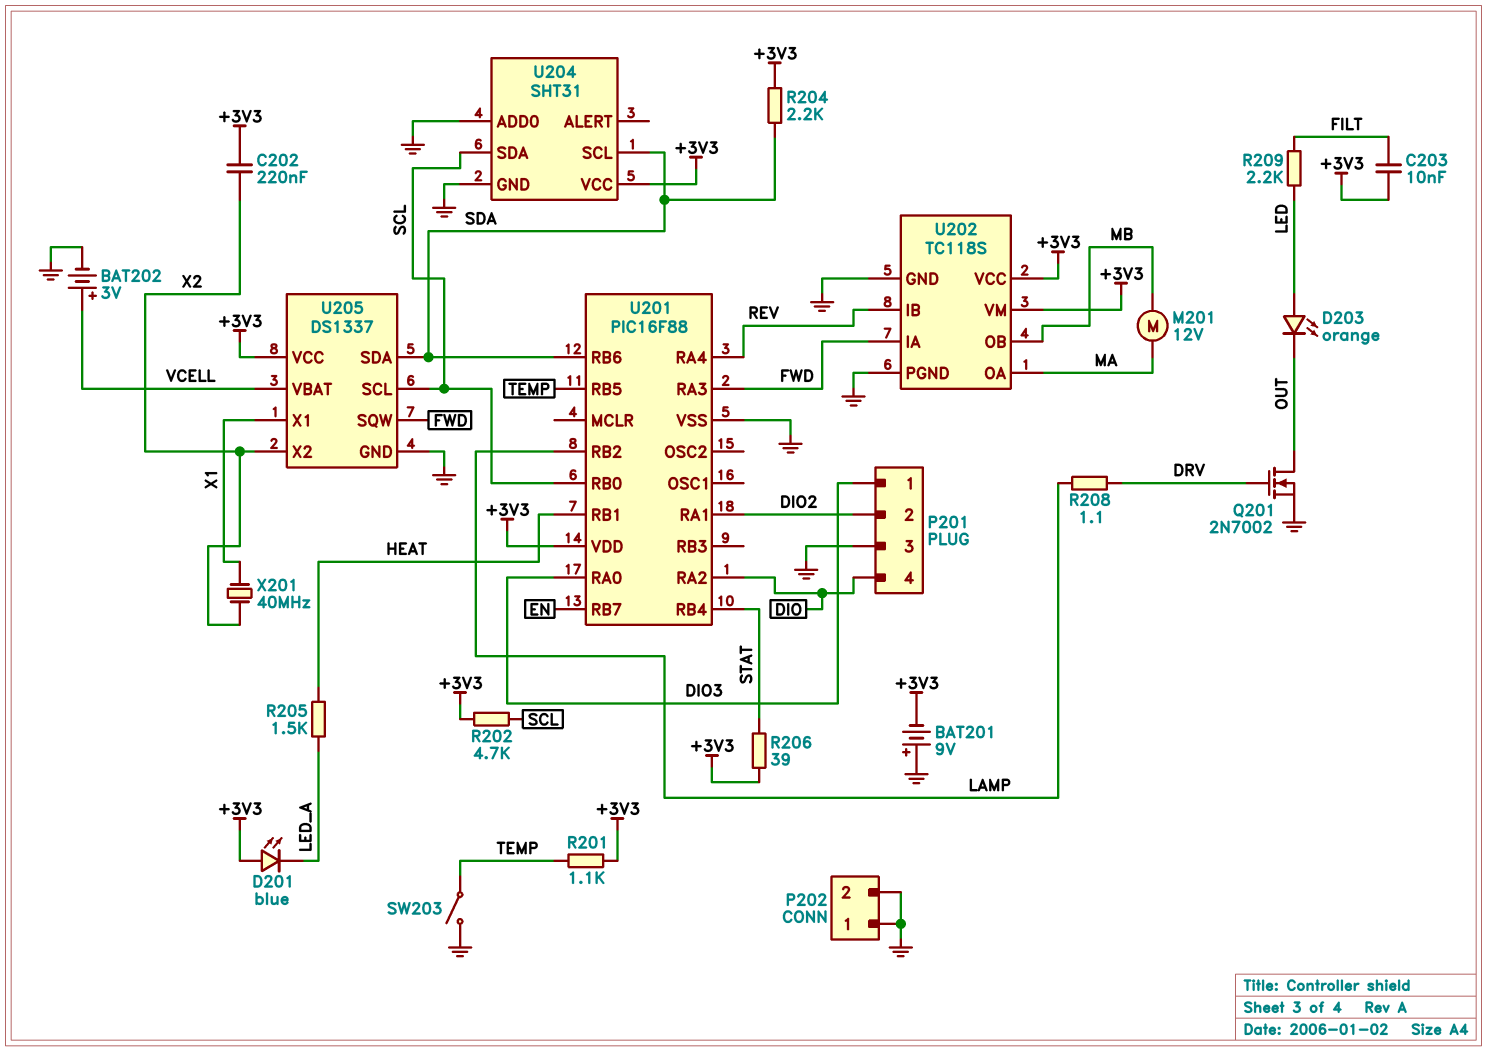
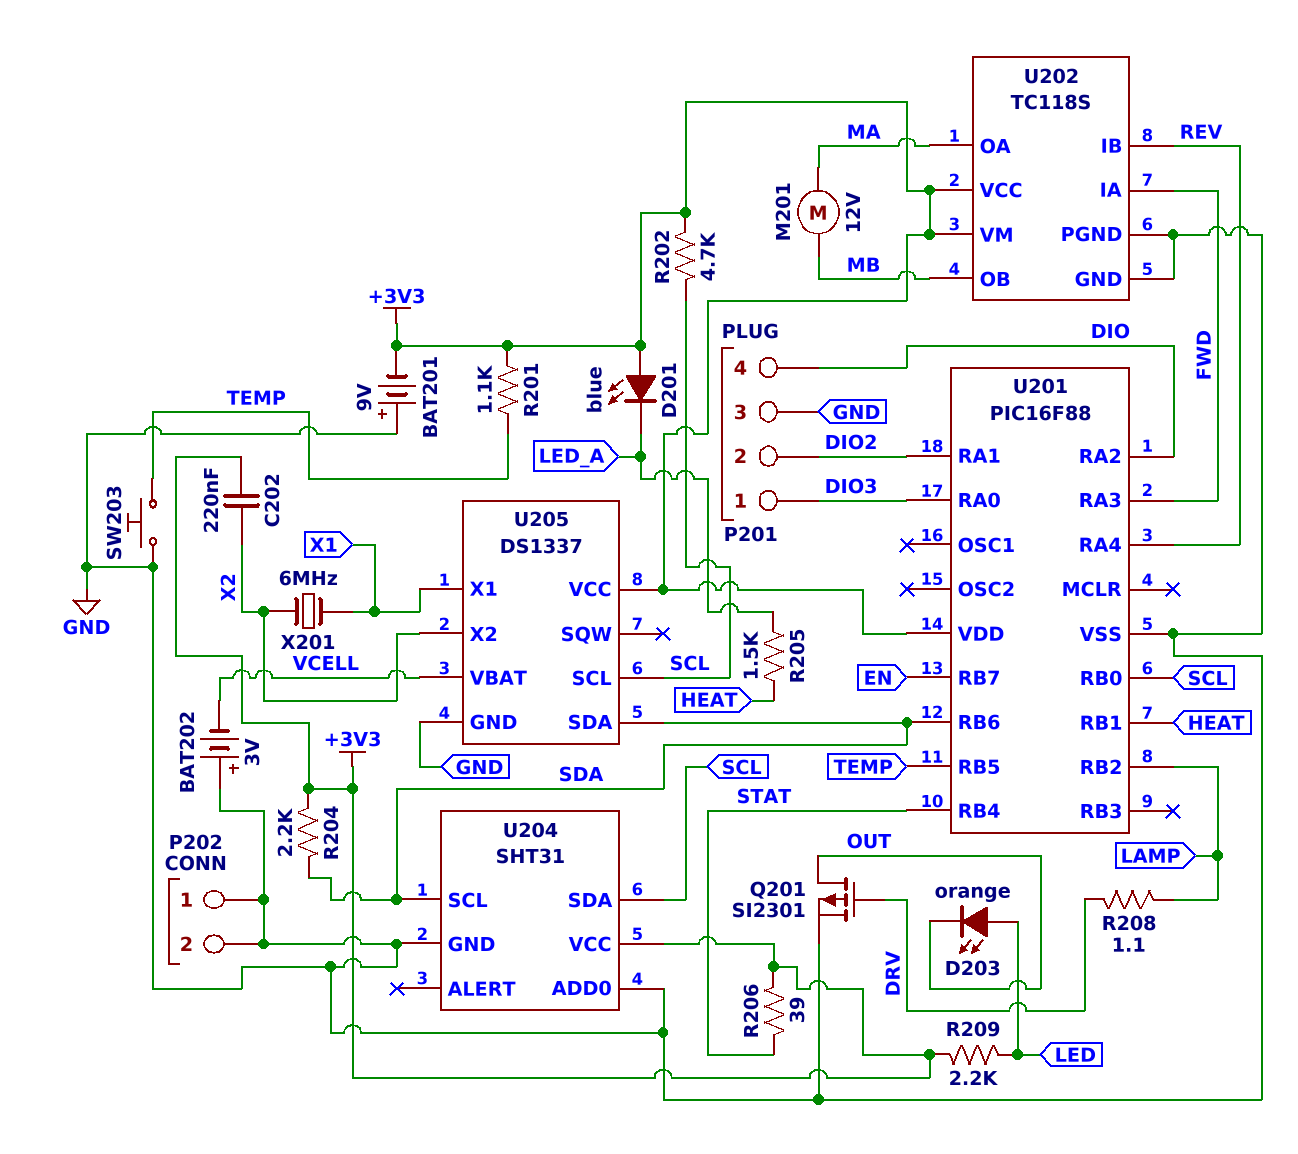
BAT202: 3V (plus VCELL, minus GND) -> 3V (plus GND, minus VCELL)
C203: 10nF (+3V3, FILT) -> none
Q201: NMOS 2N7002 (G DRV, D OUT, S GND) -> PMOS SI2301 (G DRV, D OUT, S GND)
R209: 2.2k (FILT, LED) -> 2.2k (+3V3, LED)
SW203: switch (GND, TEMP) -> button (GND, TEMP)
U205 pin SQW: FWD -> none
X201: 40MHz (X1, X2) -> 6MHz (X1, X2)

